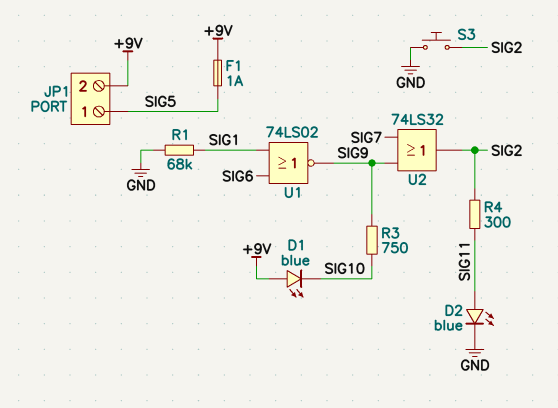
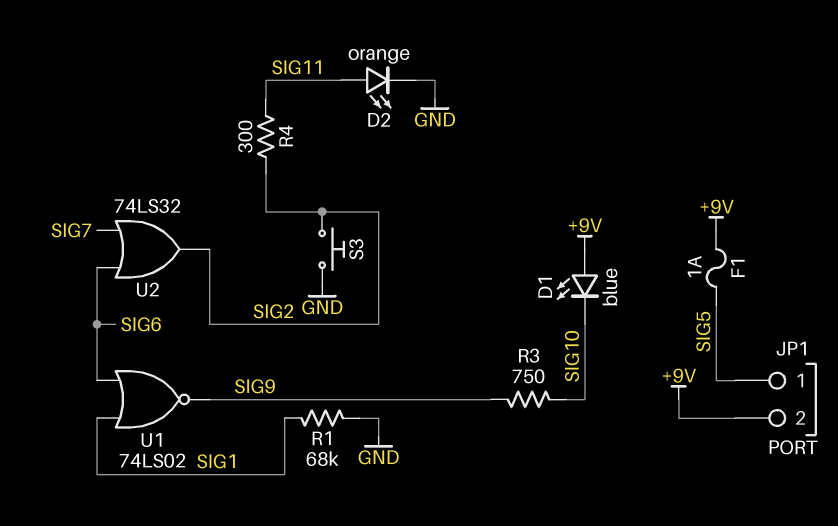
D2: LED blue (A SIG11, K GND) -> LED orange (A SIG11, K GND)
U2: OR 74LS32 (in SIG7, in SIG9, out SIG2) -> OR 74LS32 (in SIG6, in SIG7, out SIG2)

